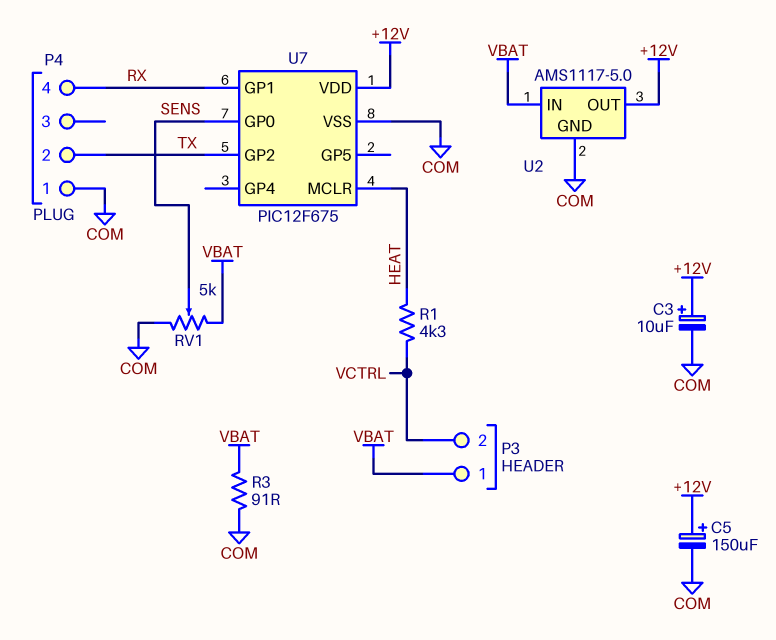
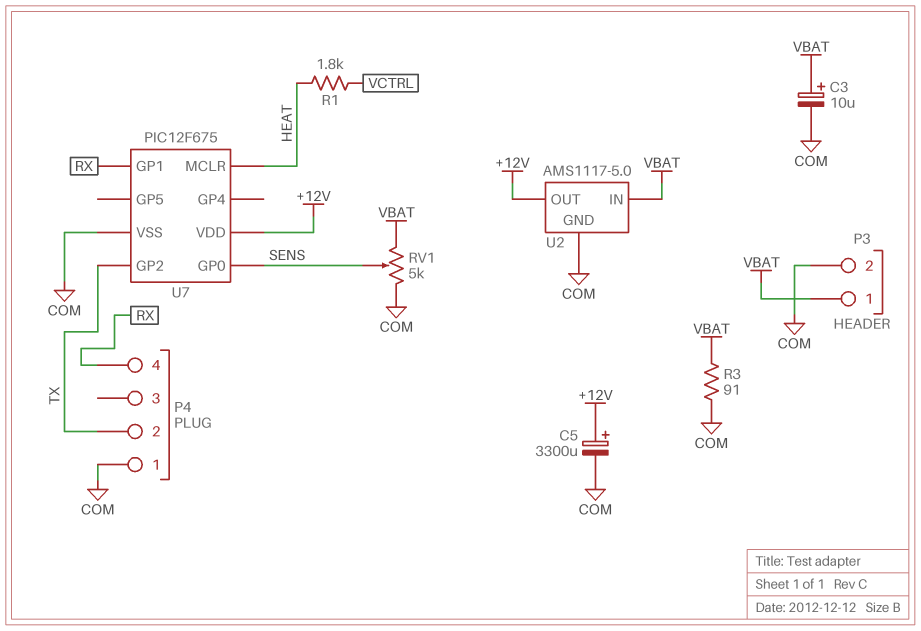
C3: 10uF (plus +12V, minus COM) -> 10uF (plus VBAT, minus COM)
C5: 150uF (plus +12V, minus COM) -> 3300uF (plus +12V, minus COM)
P3 pin 2: VCTRL -> COM
R1: 4.3k (HEAT, VCTRL) -> 1.8k (HEAT, VCTRL)

